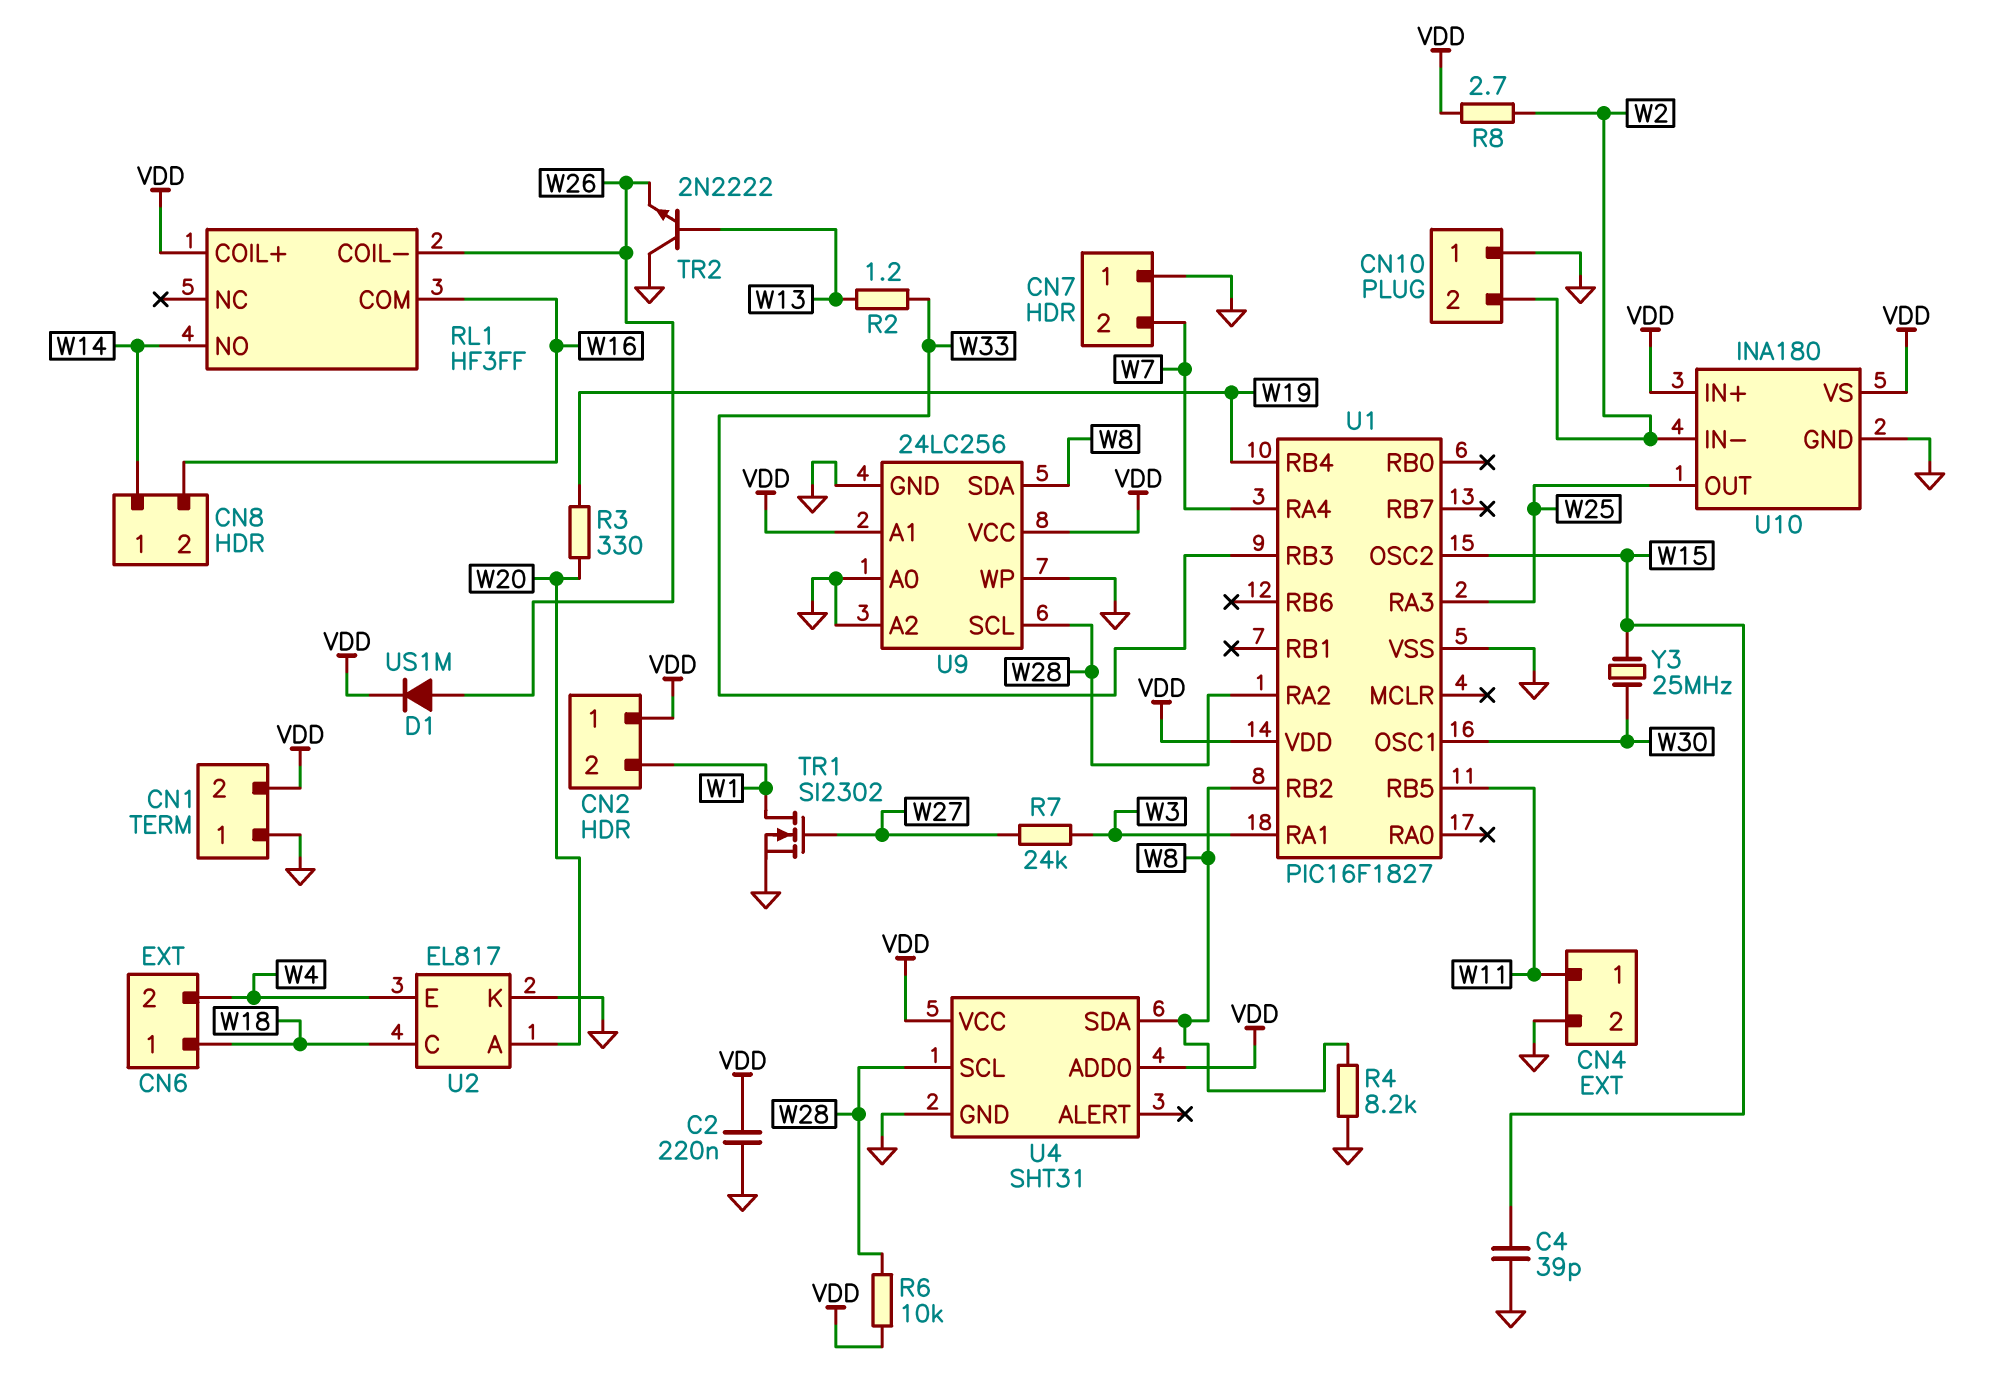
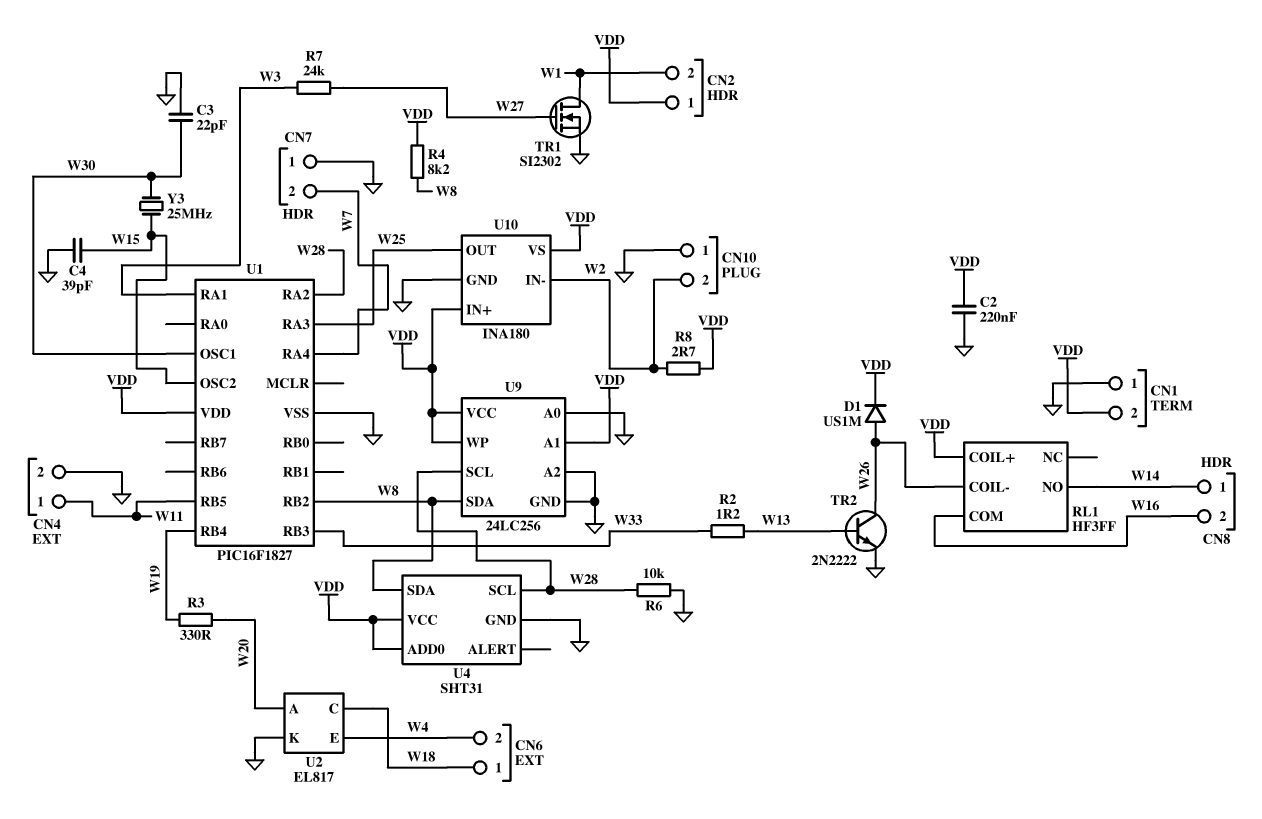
C3: none -> 22pF (GND, W30)
R4: 8.2k (GND, W8) -> 8.2k (VDD, W8)
R6: 10k (VDD, W28) -> 10k (GND, W28)
TR2: NPN 2N2222 (B W13, C GND, E W26) -> NPN 2N2222 (B W13, C W26, E GND)
U9 pin WP: GND -> VDD

